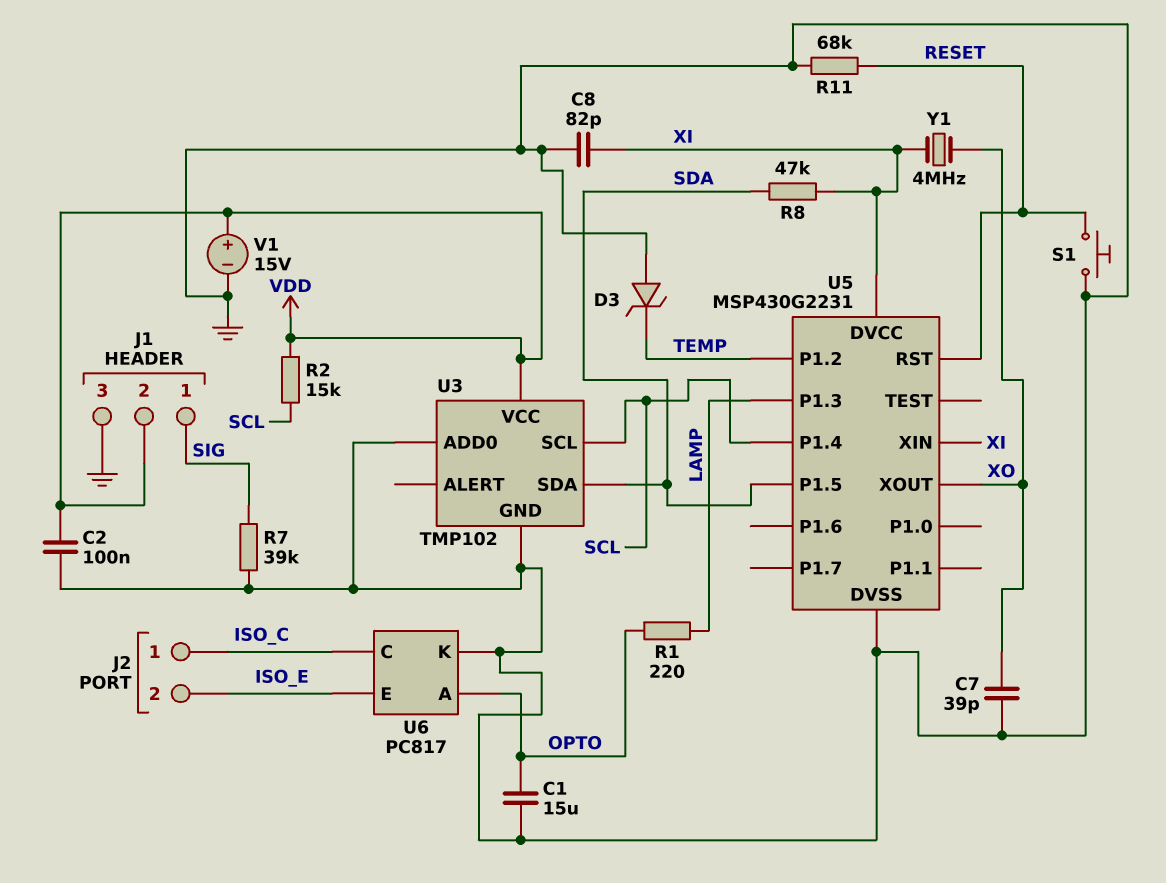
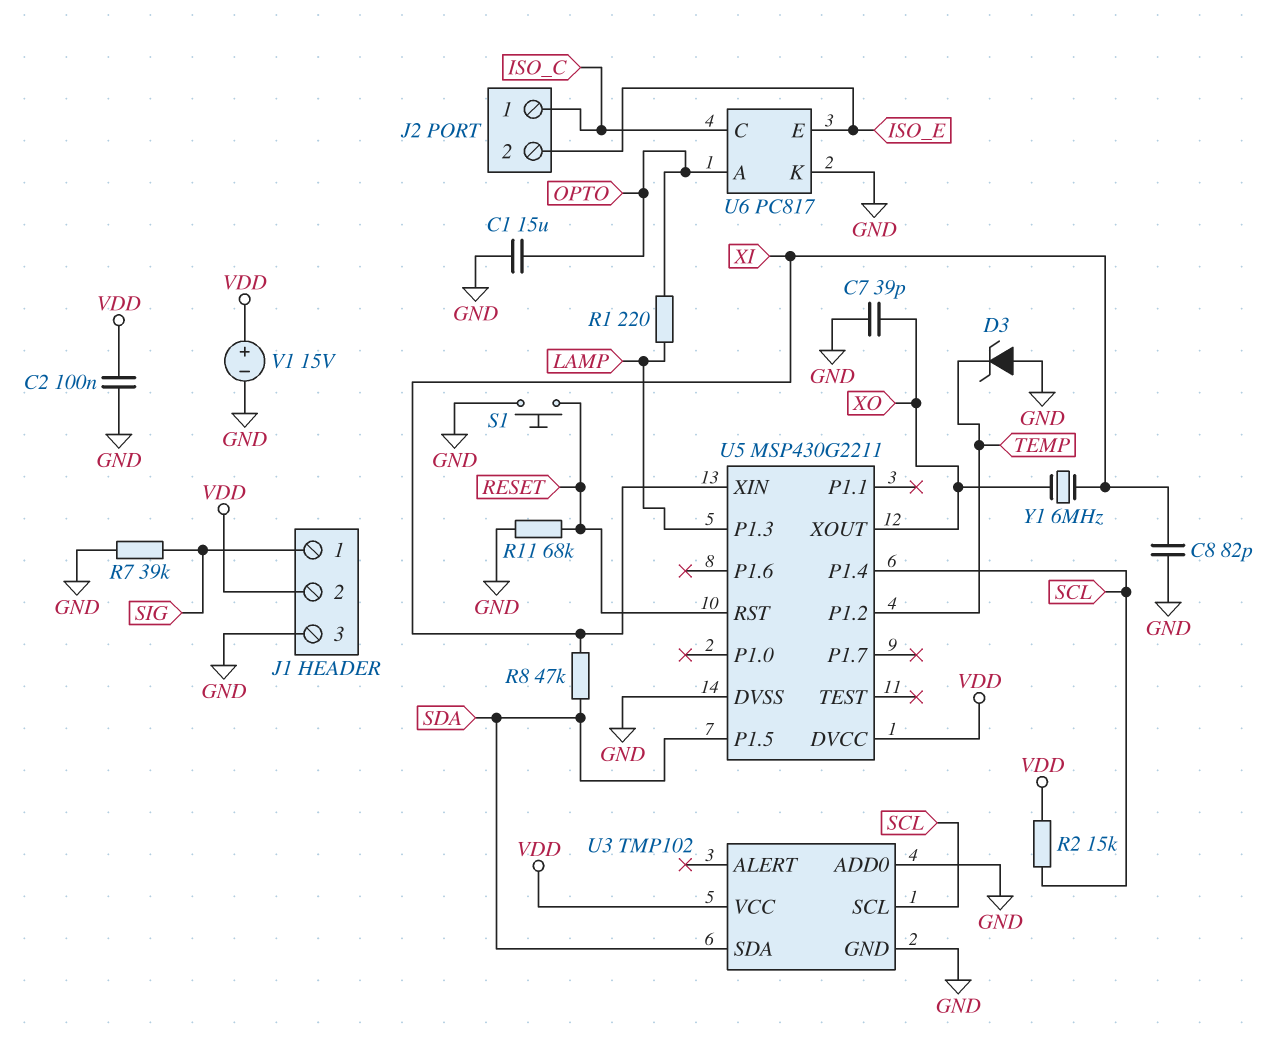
U5: MSP430G2231 -> MSP430G2211
U5 pin DVCC: XI -> VDD
Y1: 4MHz (XI, XO) -> 6MHz (XI, XO)

